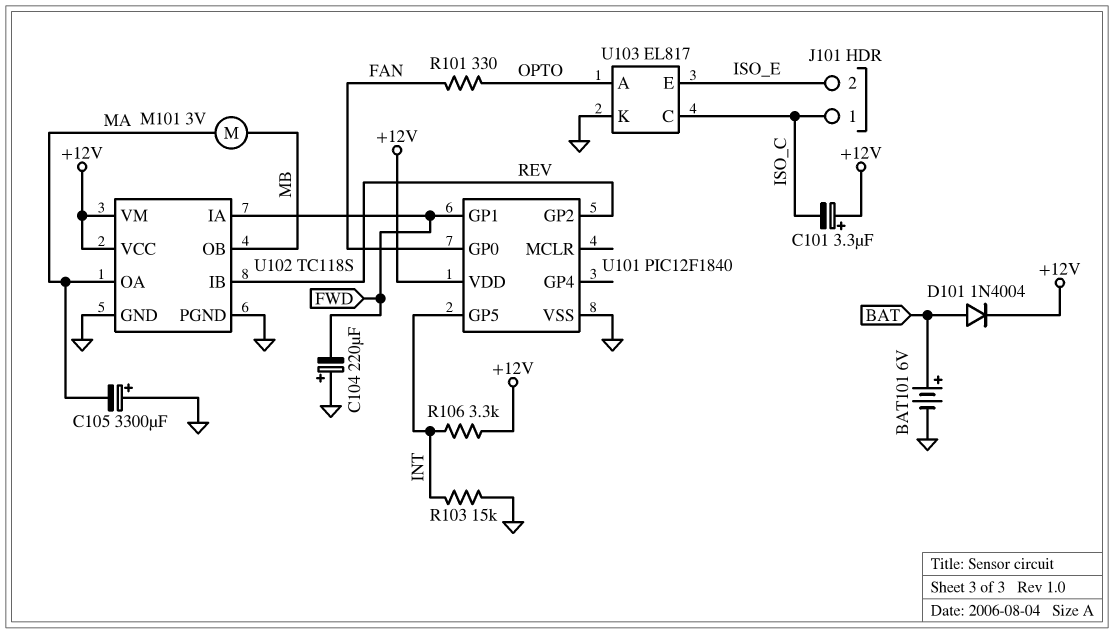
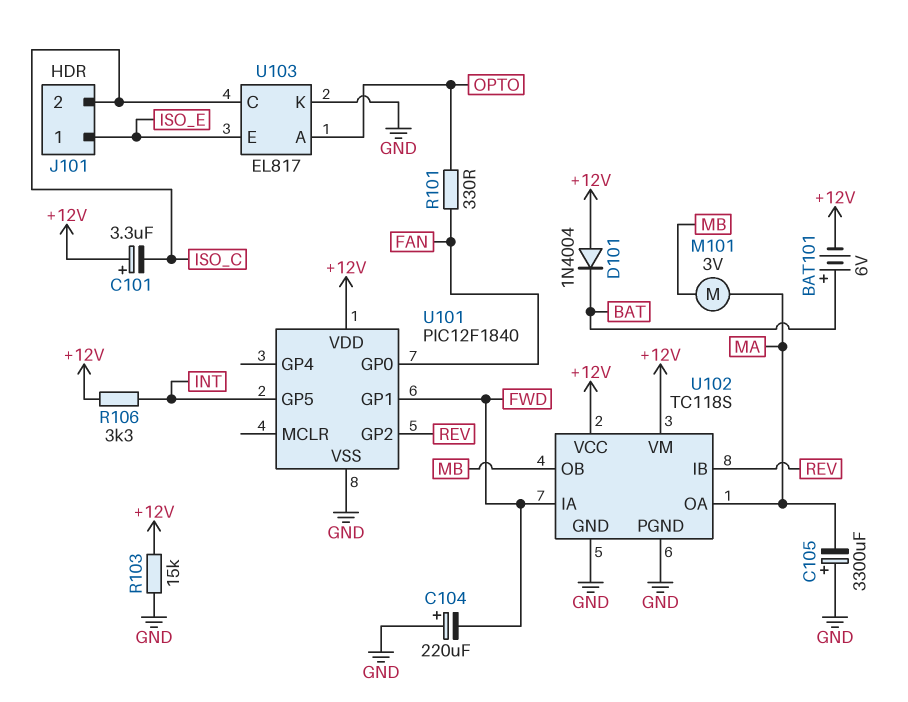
BAT101: 6V (plus BAT, minus GND) -> 6V (plus BAT, minus +12V)
D101: diode 1N4004 (A BAT, K +12V) -> diode 1N4004 (A +12V, K BAT)
J101 pin 1: ISO_C -> ISO_E
J101 pin 2: ISO_E -> ISO_C
R103: 15k (GND, INT) -> 15k (+12V, GND)

